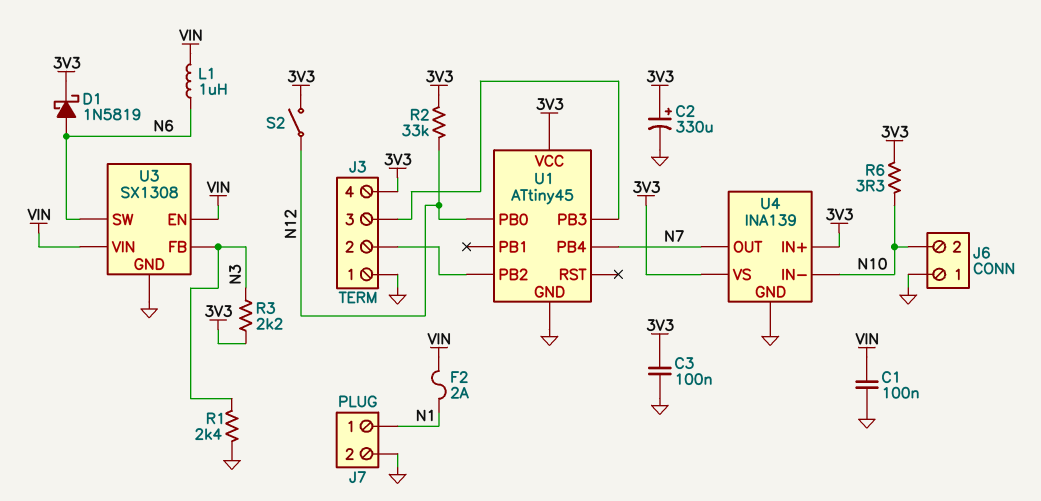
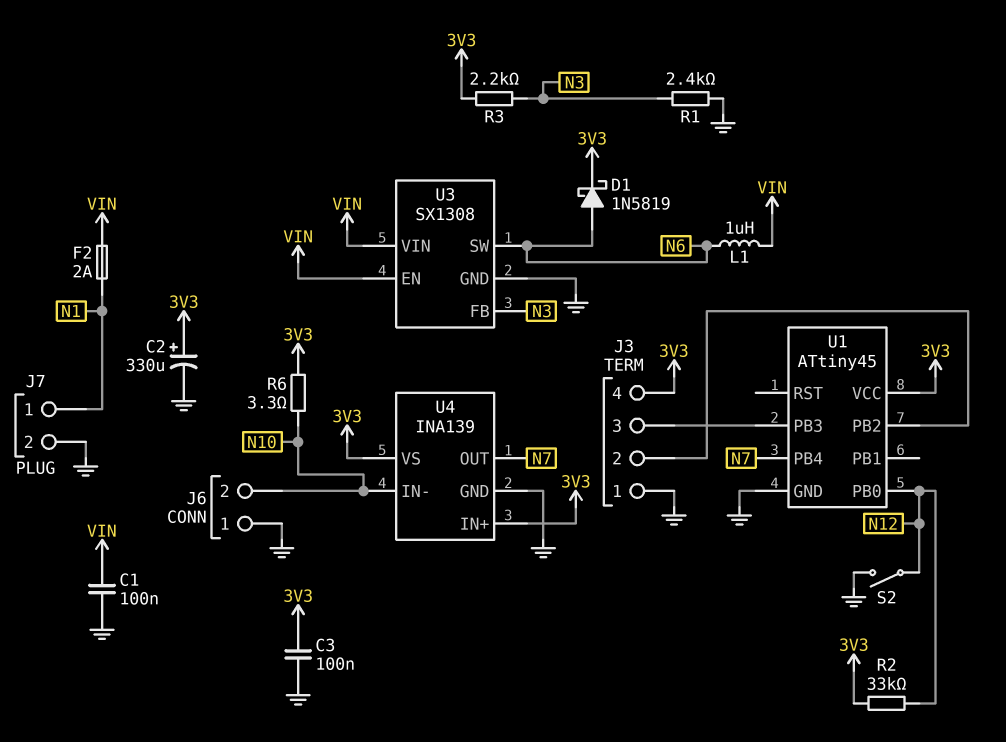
S2: switch (3V3, N12) -> switch (GND, N12)

